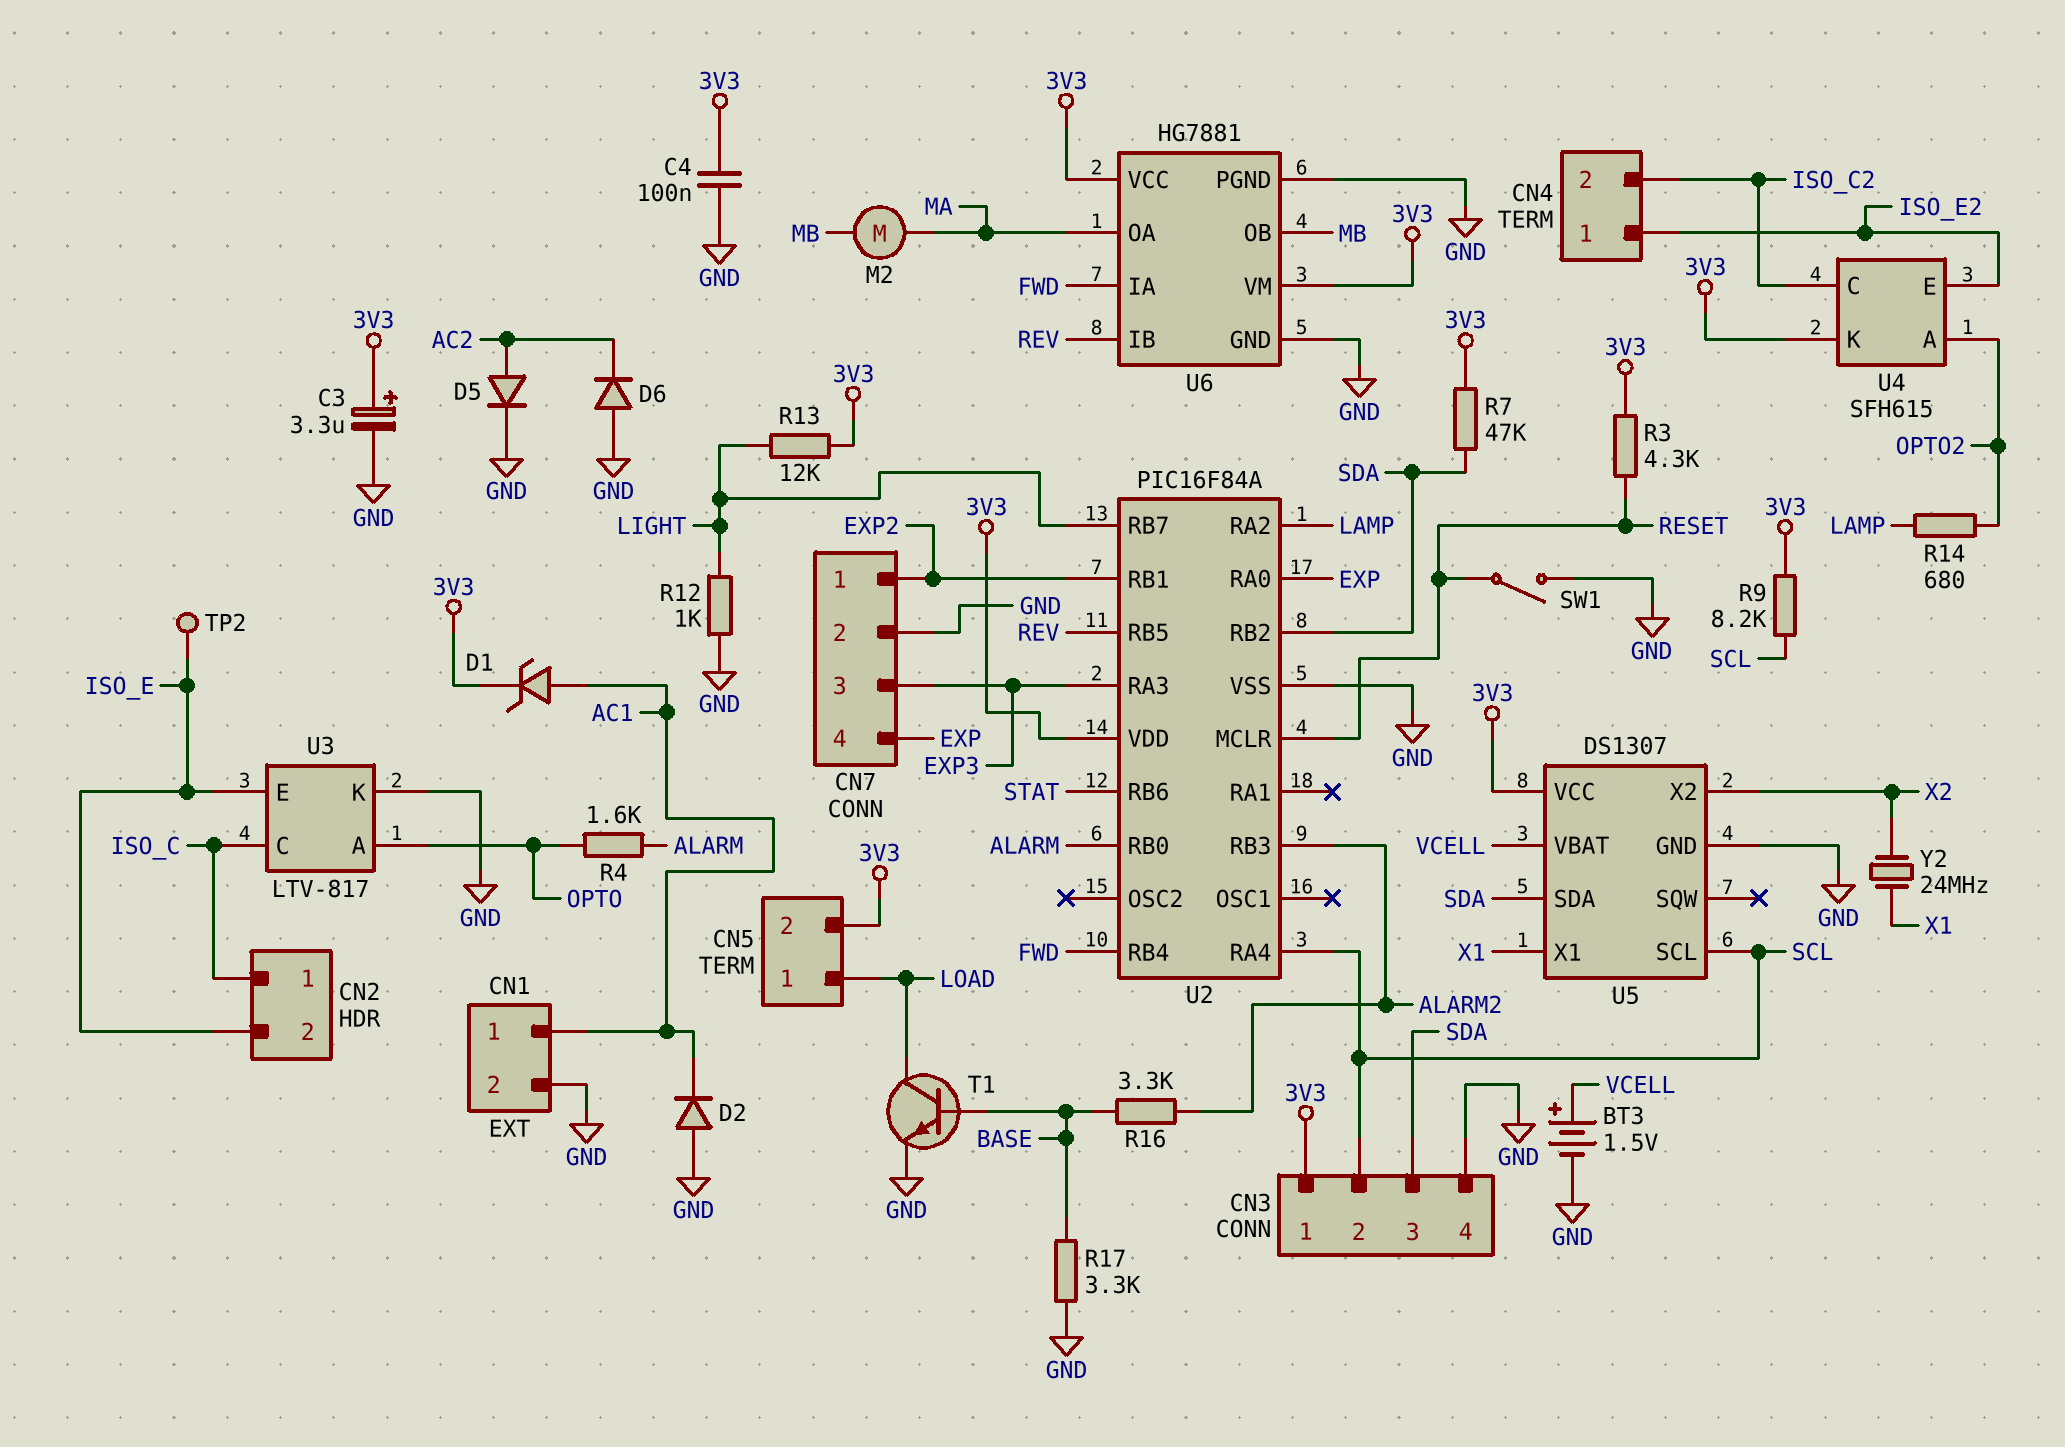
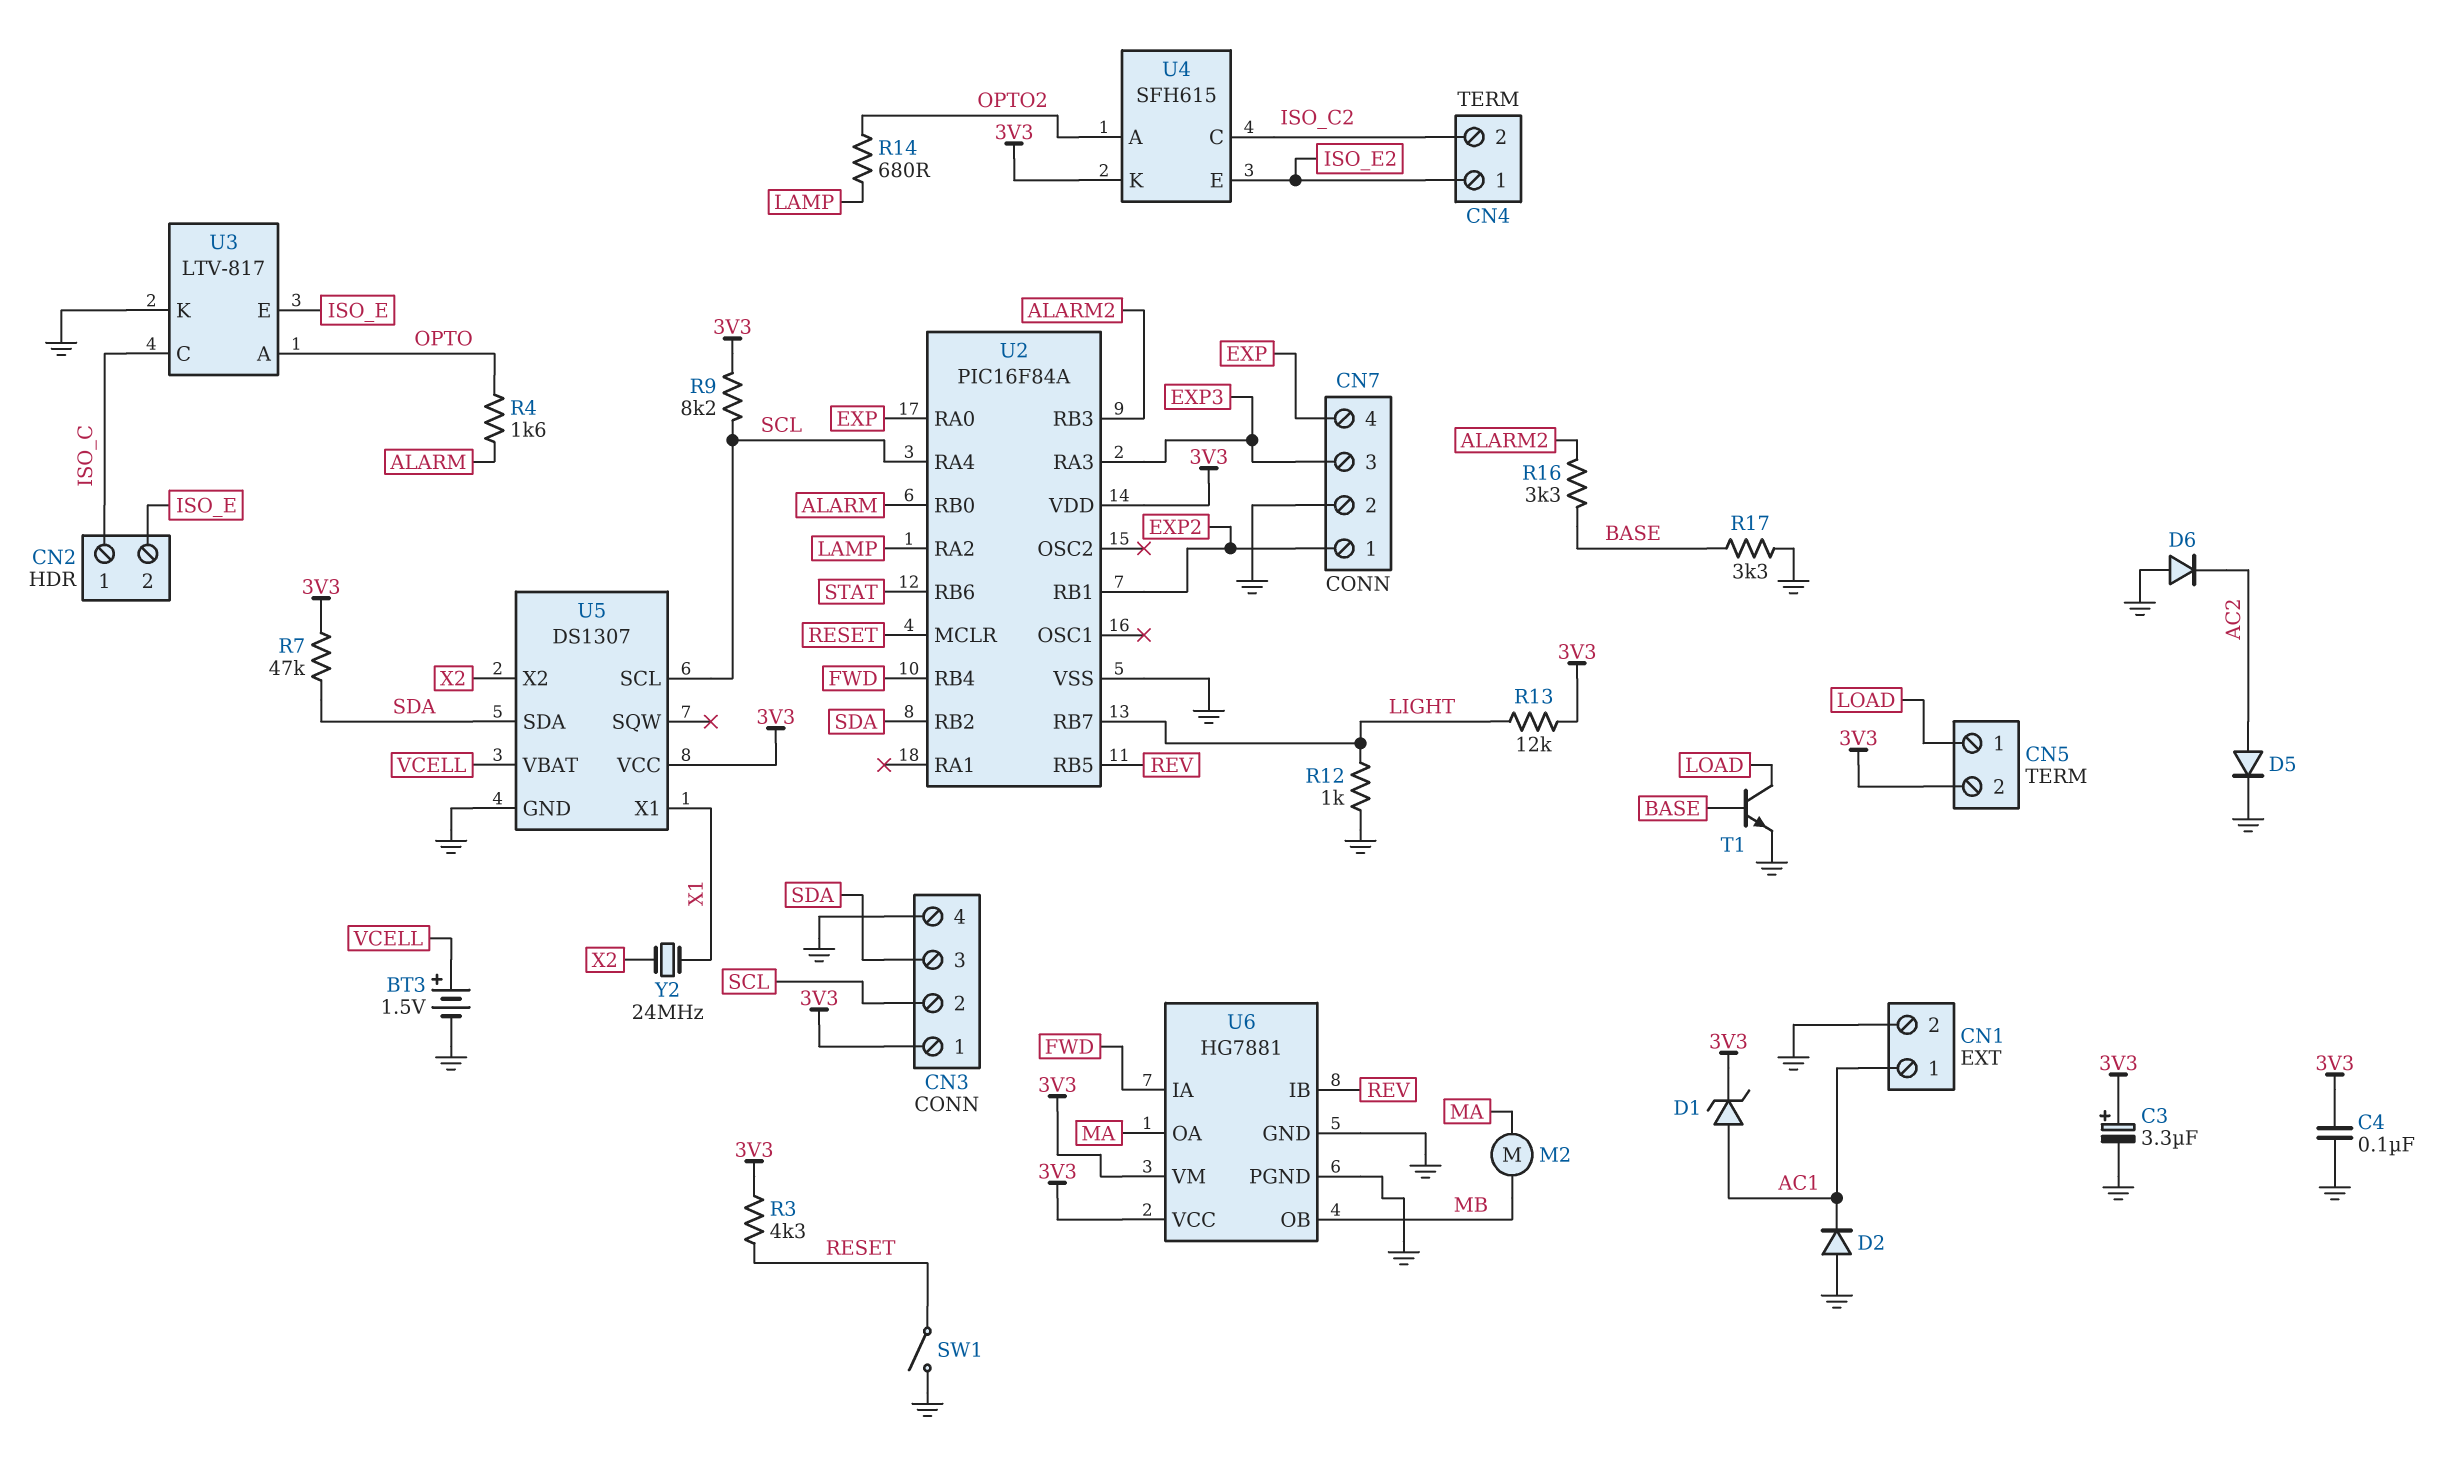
TP2: test point (ISO_E) -> none

